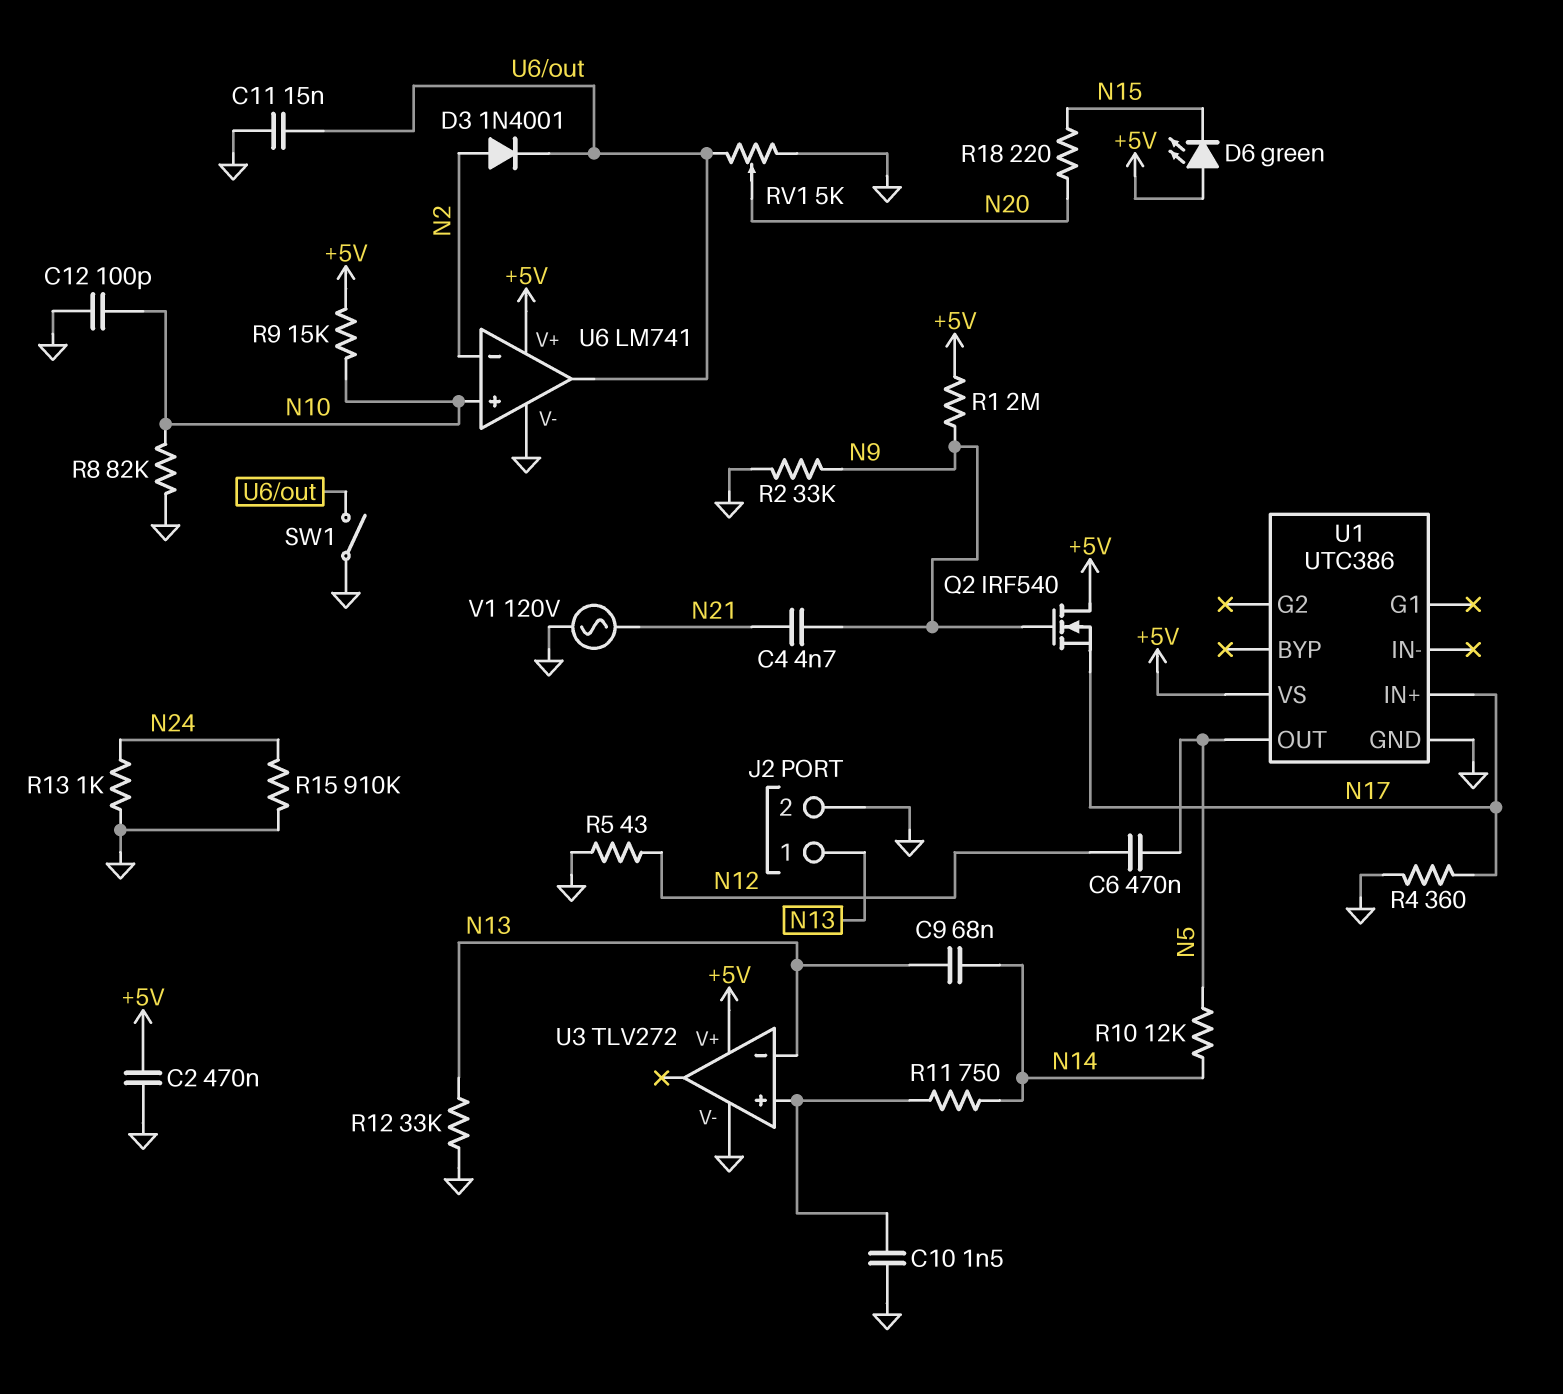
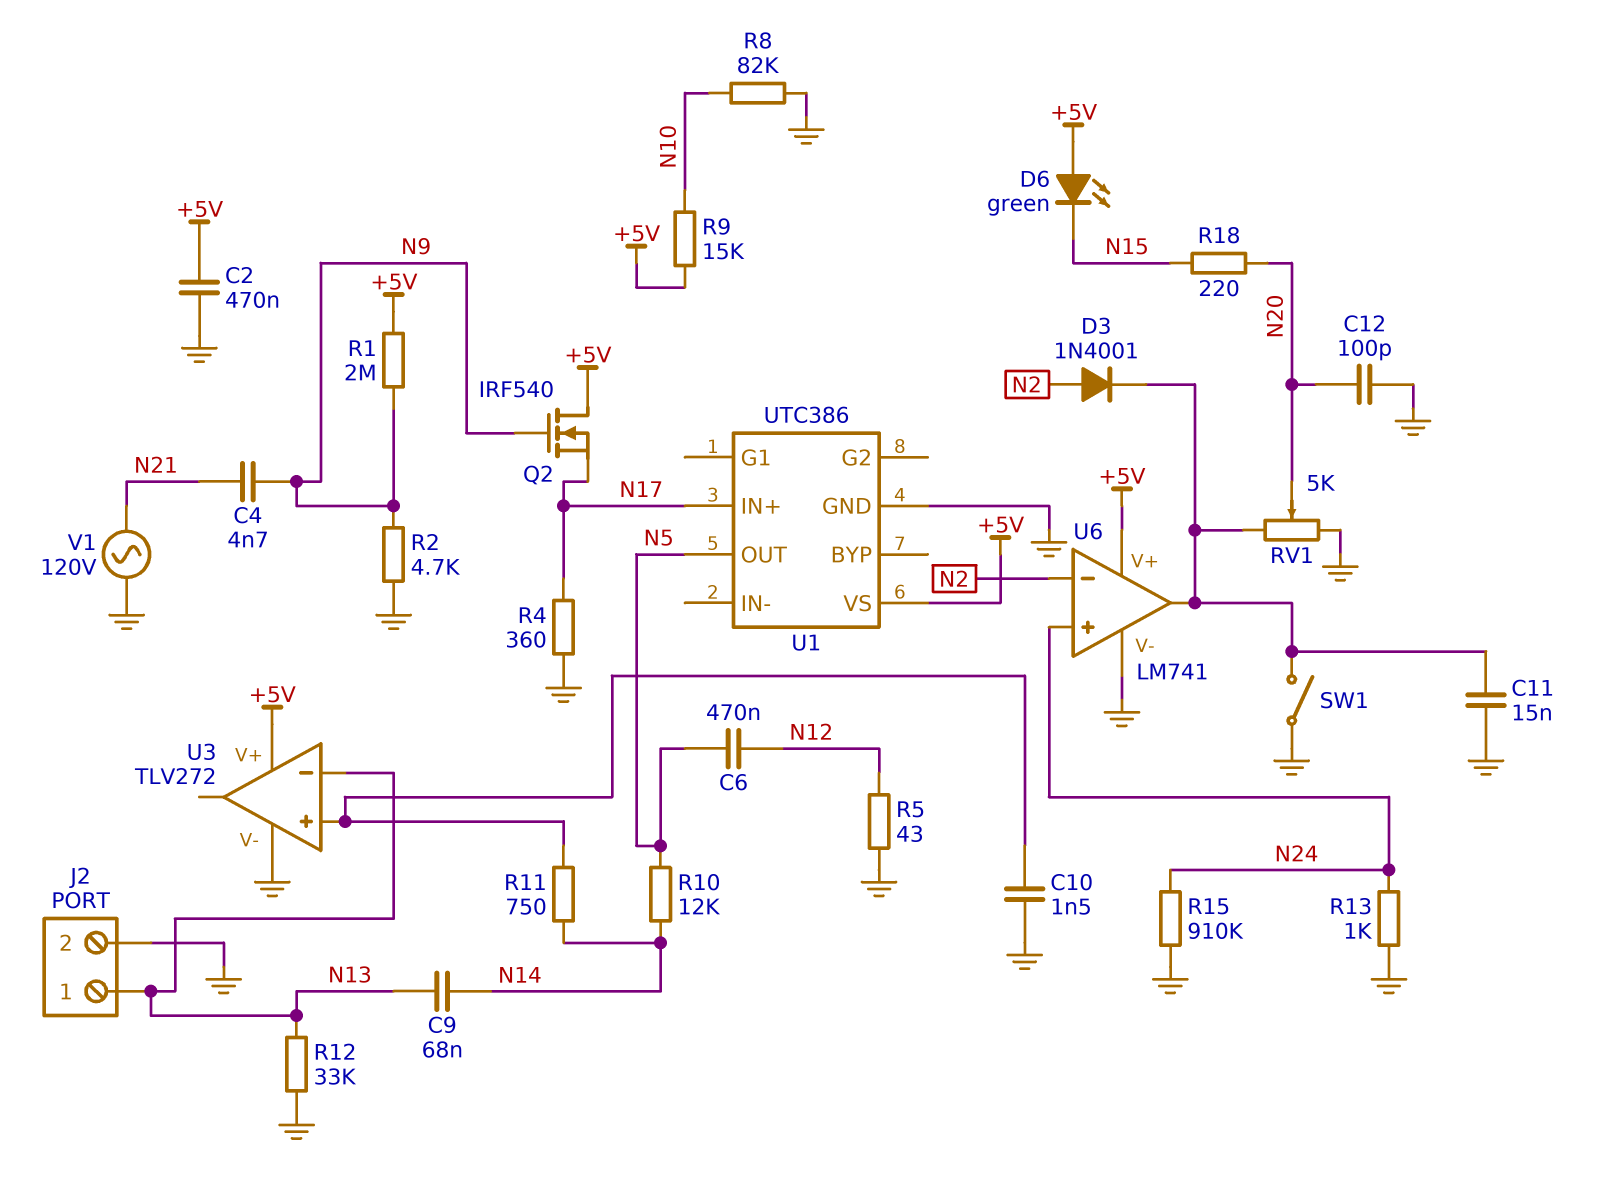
C12: 100pF (GND, N10) -> 100pF (GND, N20)
R2: 33k (GND, N9) -> 4.7k (GND, N9)
U6 pin in+: N10 -> N24

